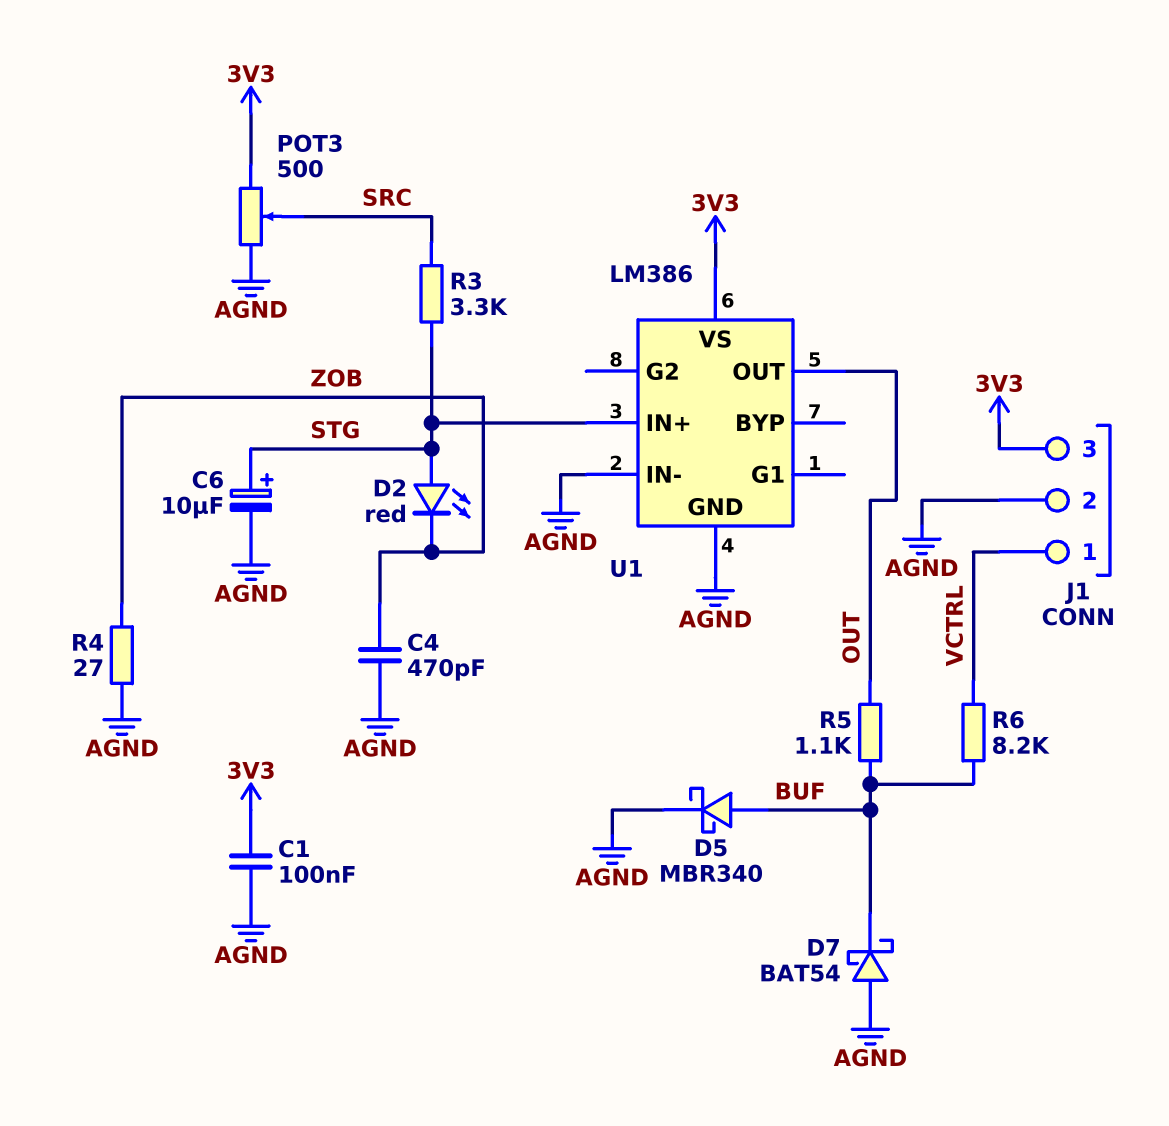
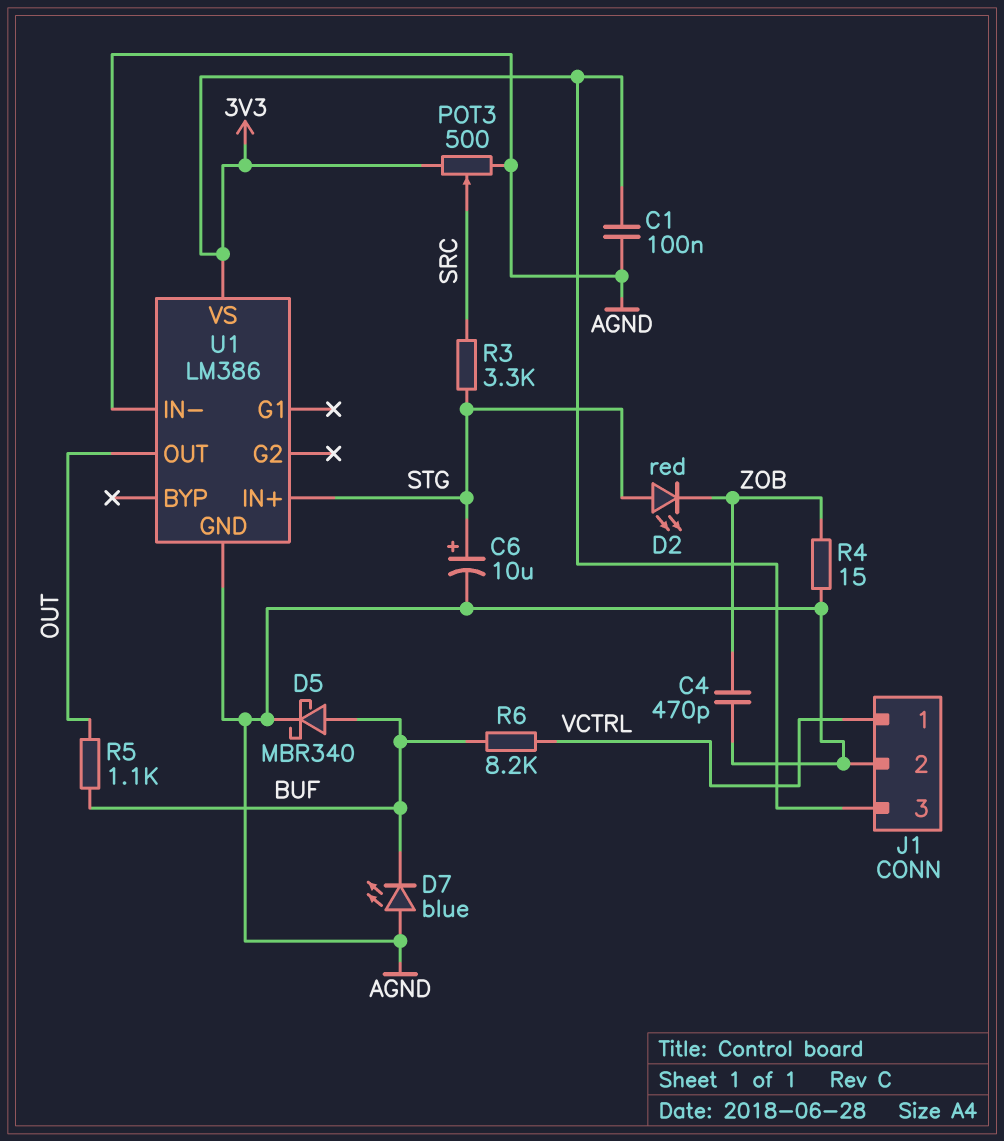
D7: schottky BAT54 (A AGND, K BUF) -> LED blue (A AGND, K BUF)
R4: 27 (AGND, ZOB) -> 15 (AGND, ZOB)

